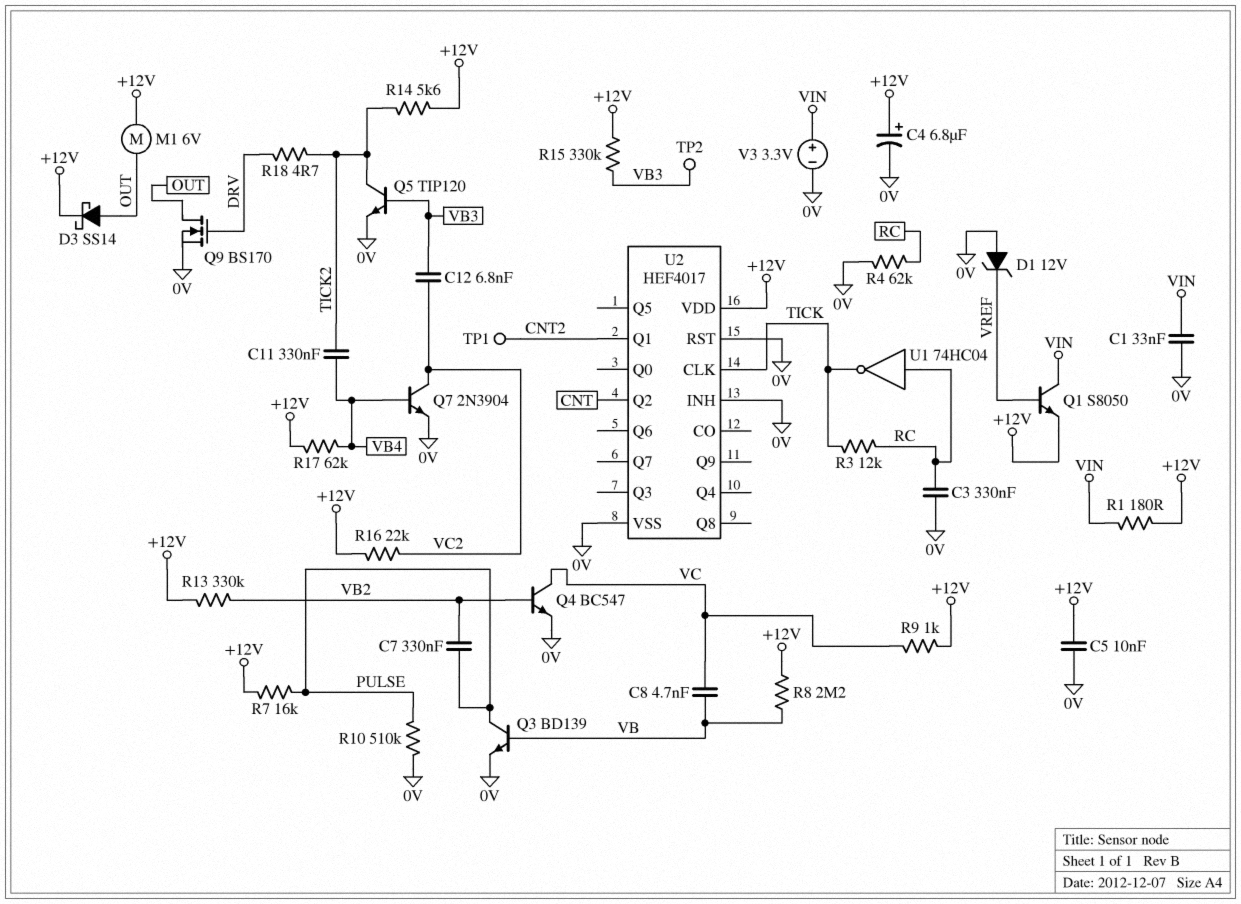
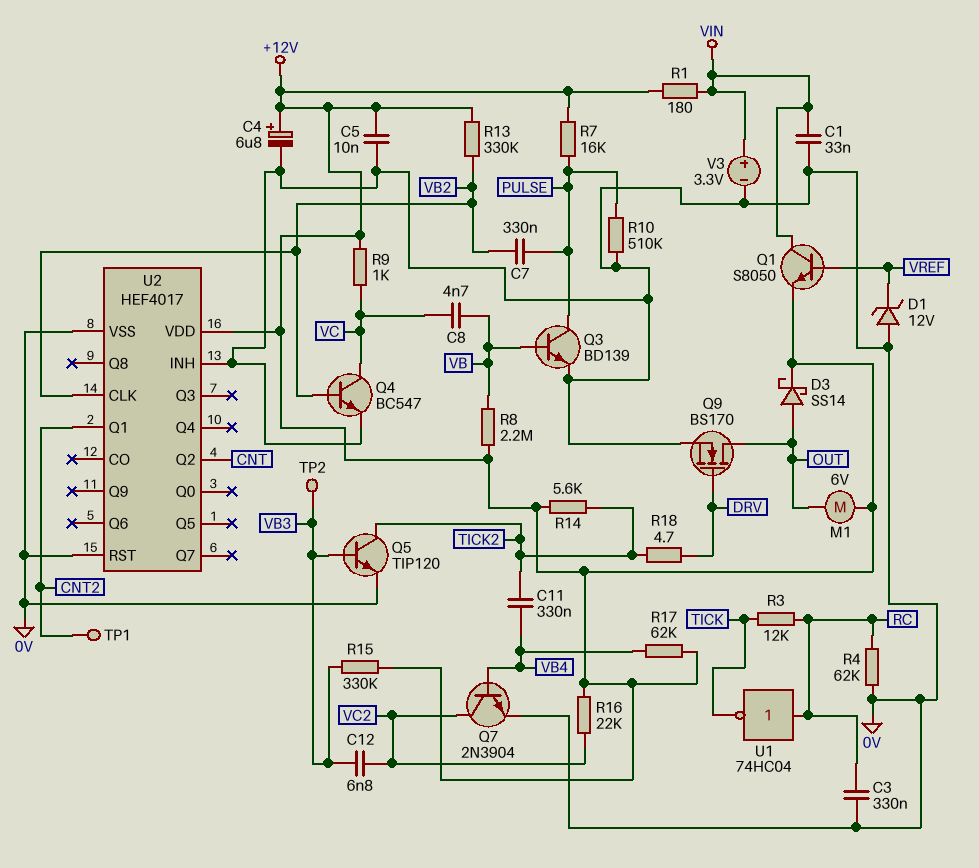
U2 pin CLK: TICK -> VB2

